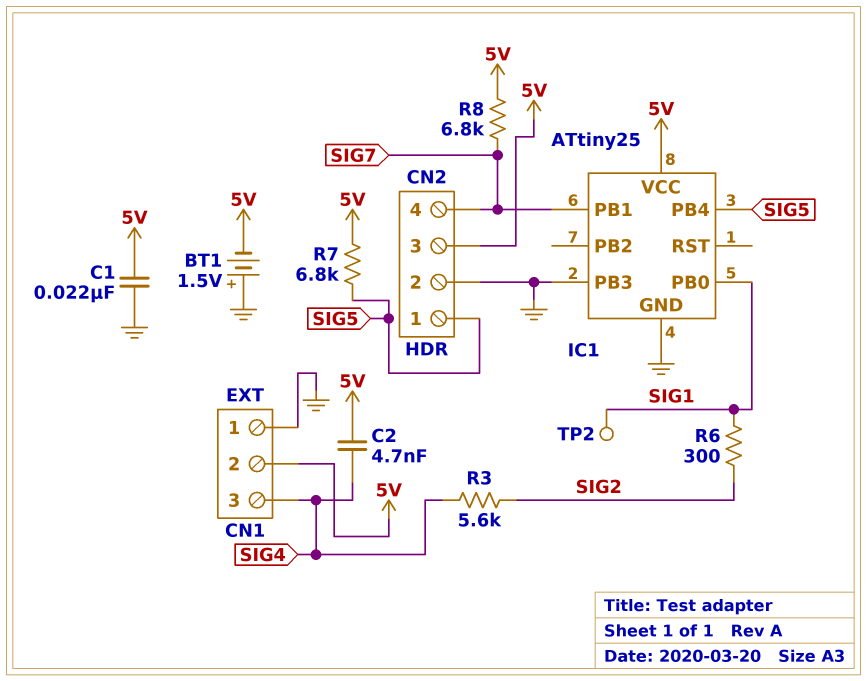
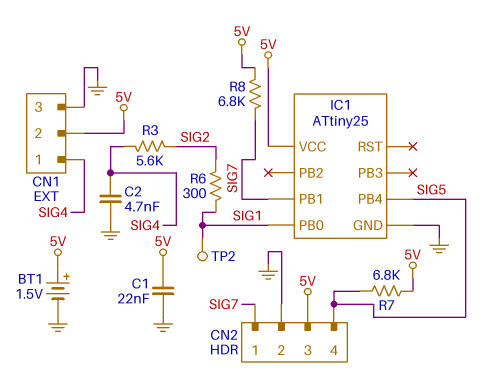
BT1: 1.5V (plus GND, minus 5V) -> 1.5V (plus 5V, minus GND)
C2: 4.7nF (5V, SIG4) -> 4.7nF (GND, SIG4)
CN1 pin 1: GND -> SIG4
CN1 pin 3: SIG4 -> GND
CN2 pin 1: SIG5 -> SIG7
CN2 pin 4: SIG7 -> SIG5
IC1 pin PB3: GND -> none

